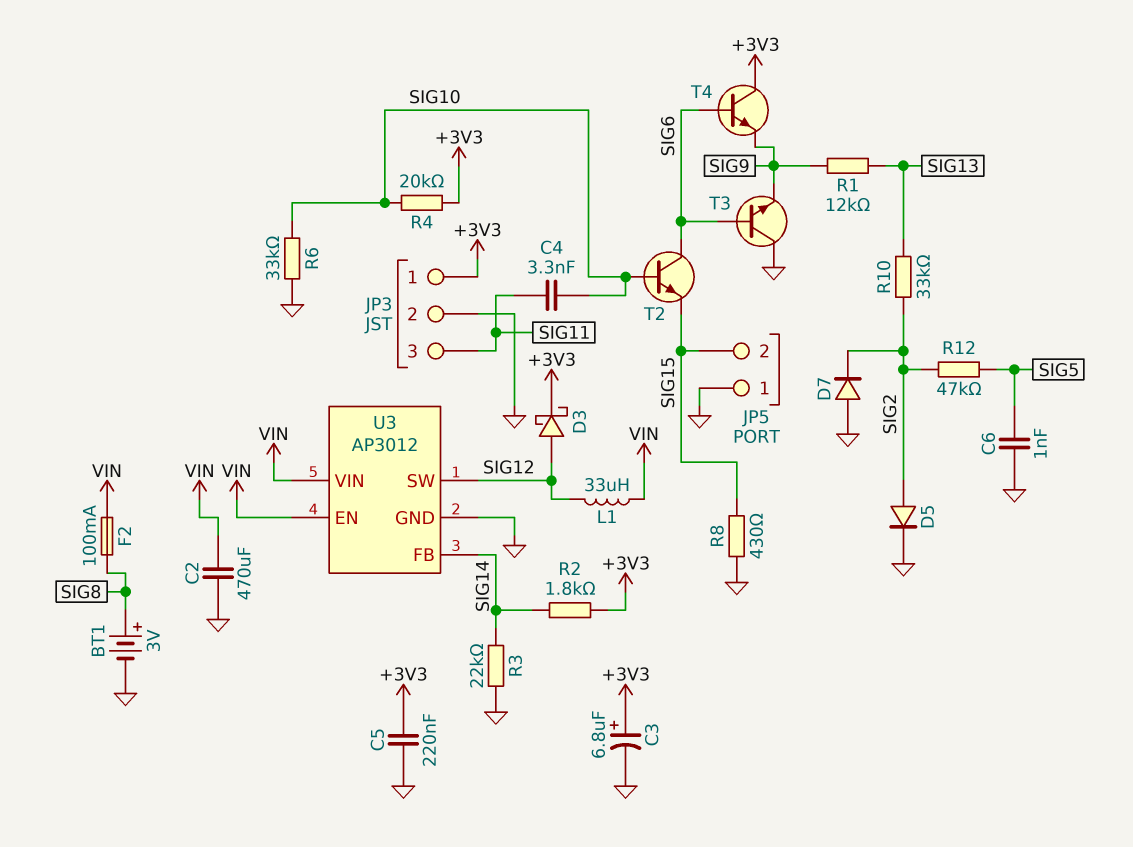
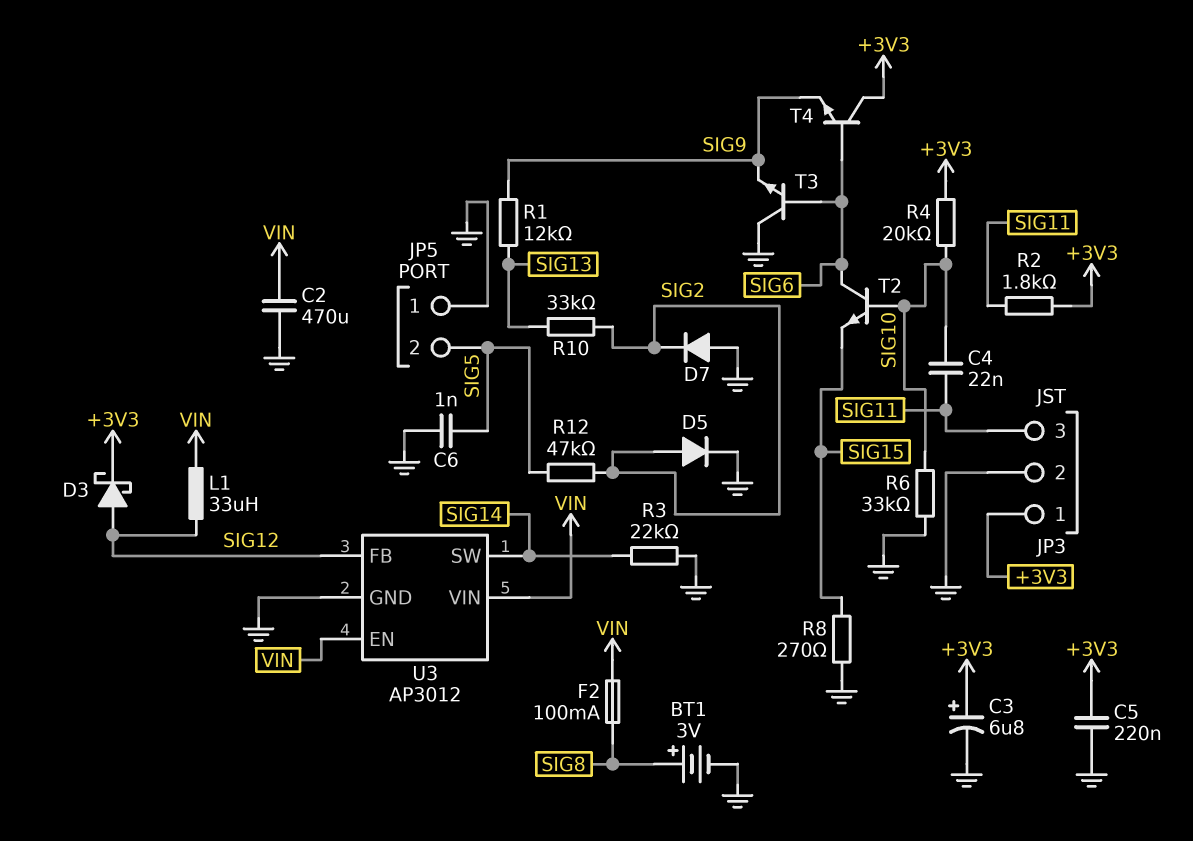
C4: 3.3nF (SIG10, SIG11) -> 22nF (SIG10, SIG11)
JP5 pin 2: SIG15 -> SIG5
R2: 1.8k (+3V3, SIG14) -> 1.8k (+3V3, SIG11)
R8: 430 (GND, SIG15) -> 270 (GND, SIG15)
U3 pin FB: SIG14 -> SIG12
U3 pin SW: SIG12 -> SIG14

